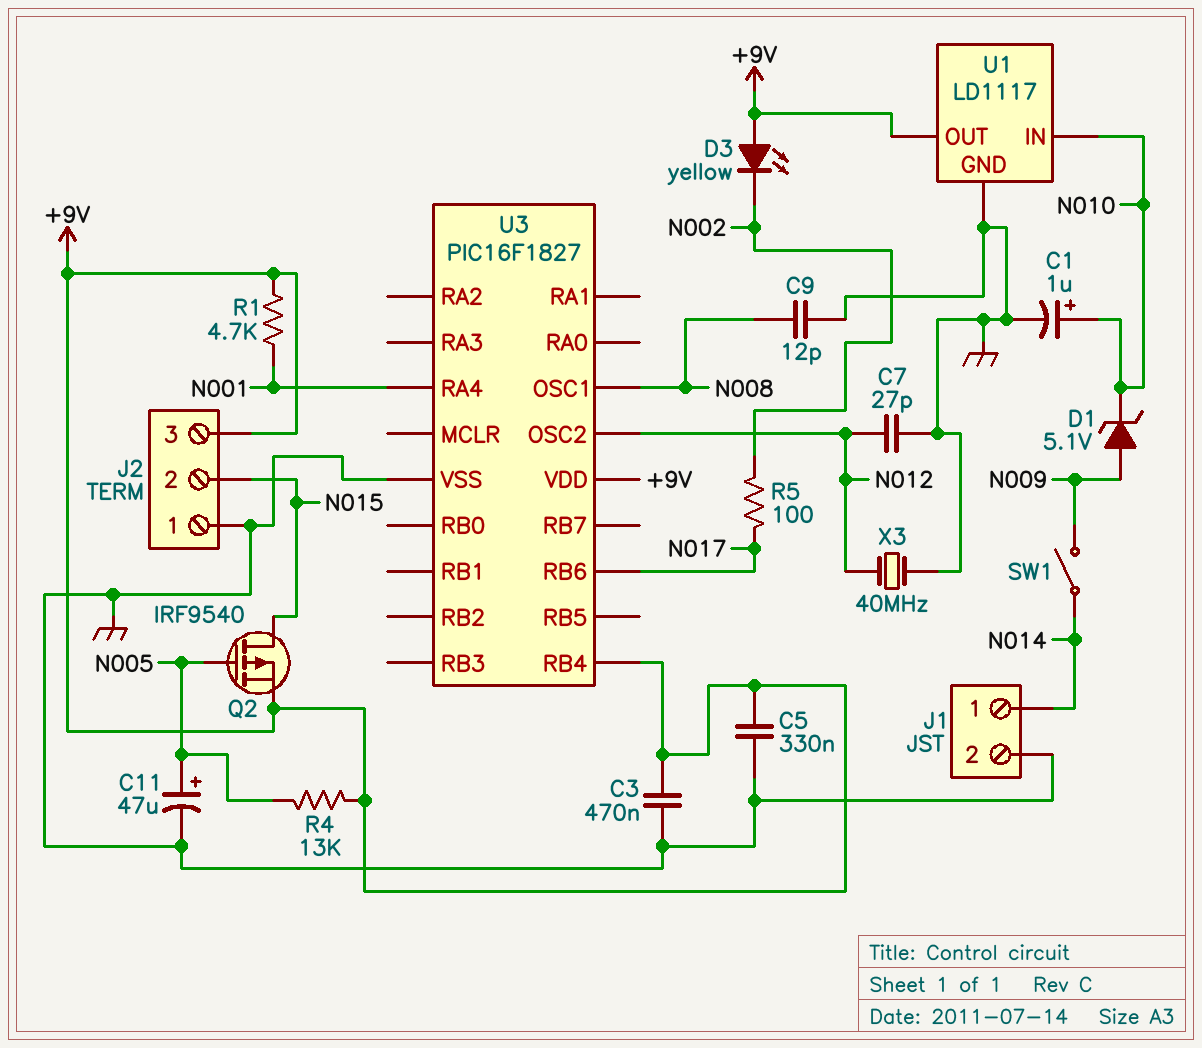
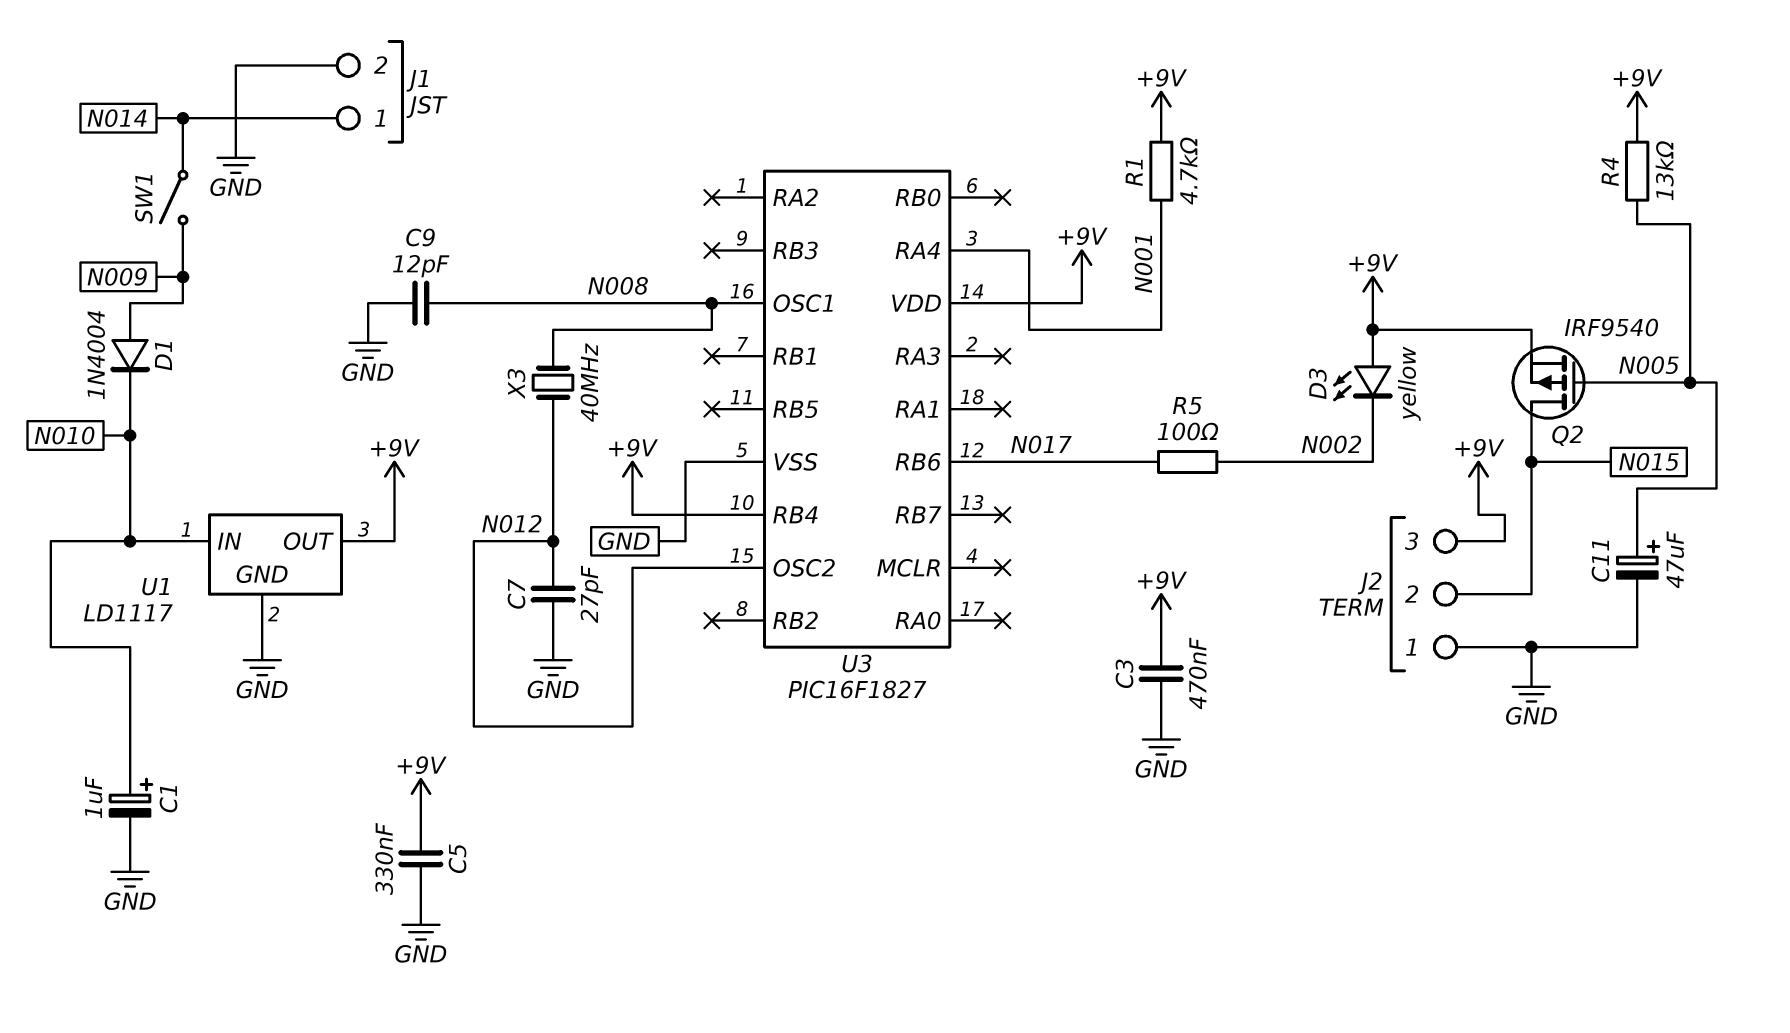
D1: zener 5.1V (A N009, K N010) -> diode 1N4004 (A N009, K N010)
X3: 40MHz (GND, N012) -> 40MHz (N008, N012)

